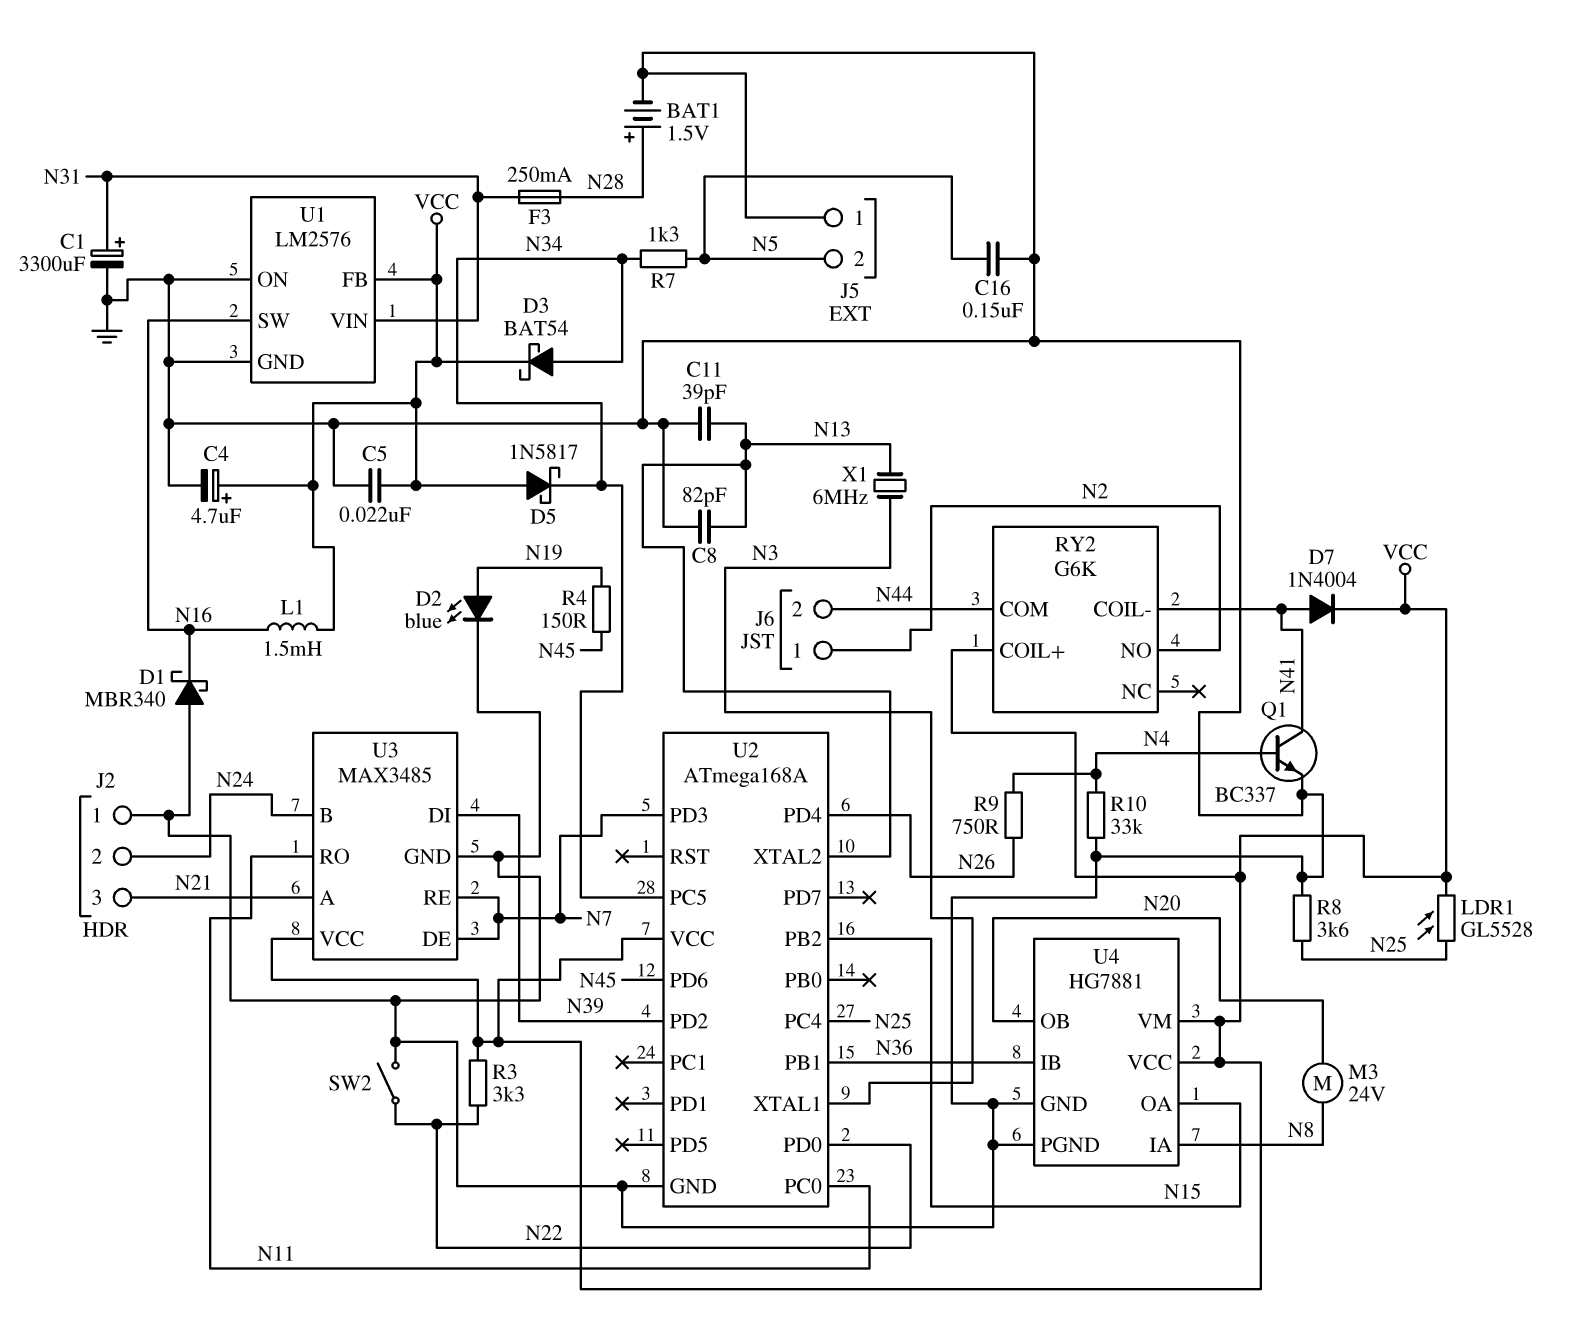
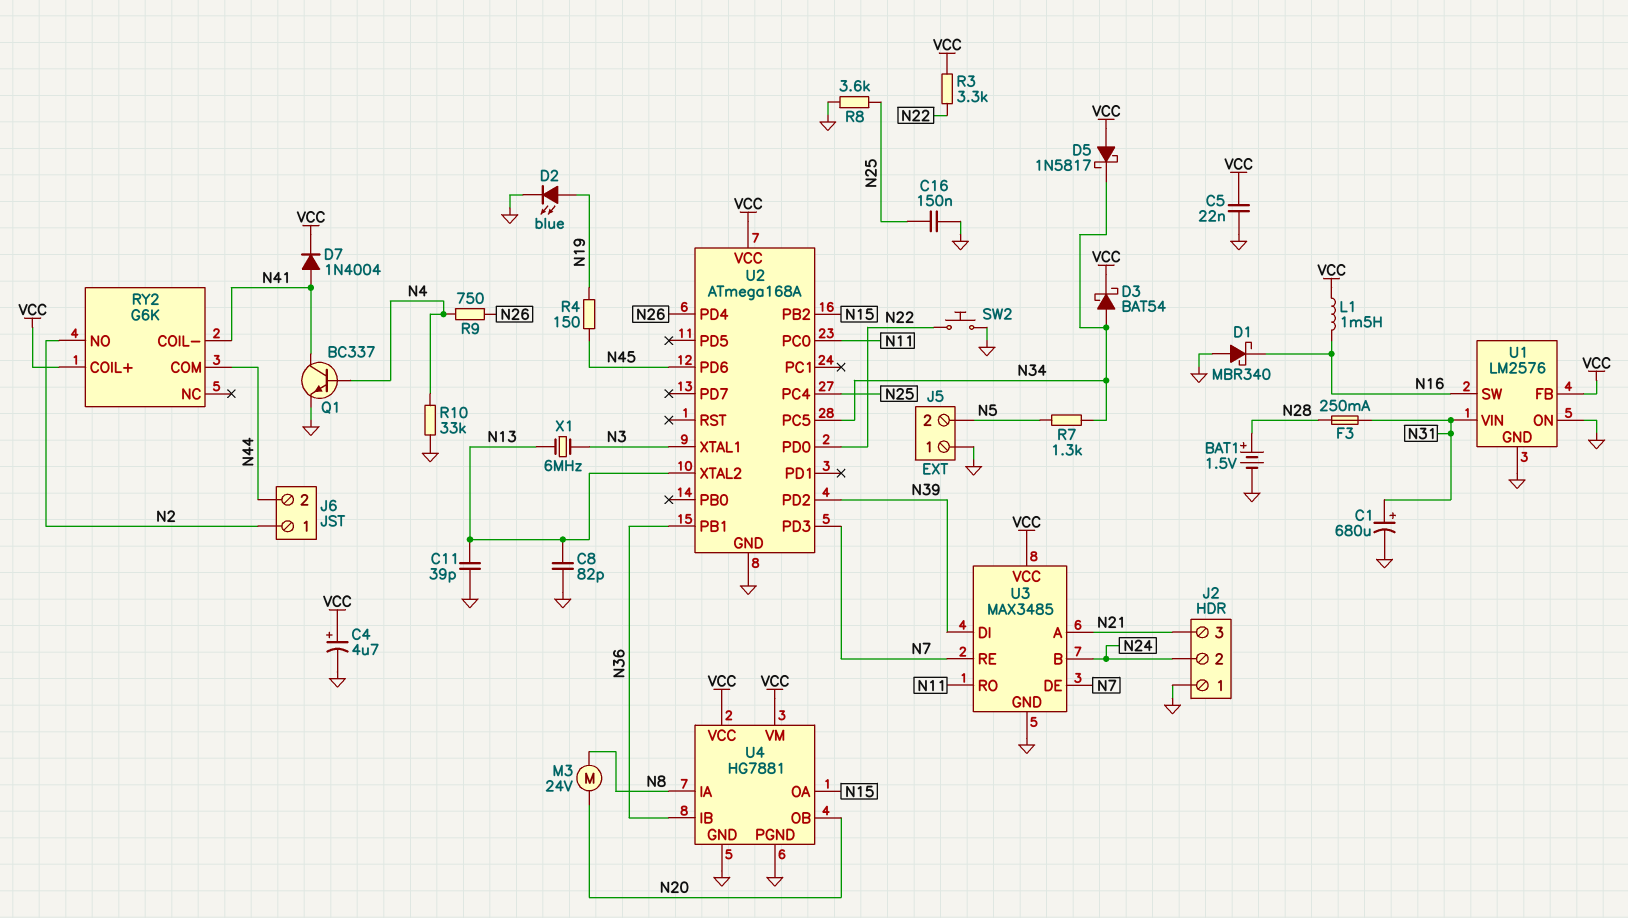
C1: 3300uF (plus N31, minus GND) -> 680uF (plus N31, minus GND)
C16: 150nF (GND, N5) -> 150nF (GND, N25)
LDR1: GL5528 (N25, VCC) -> none
SW2: switch (GND, N22) -> button (GND, N22)

